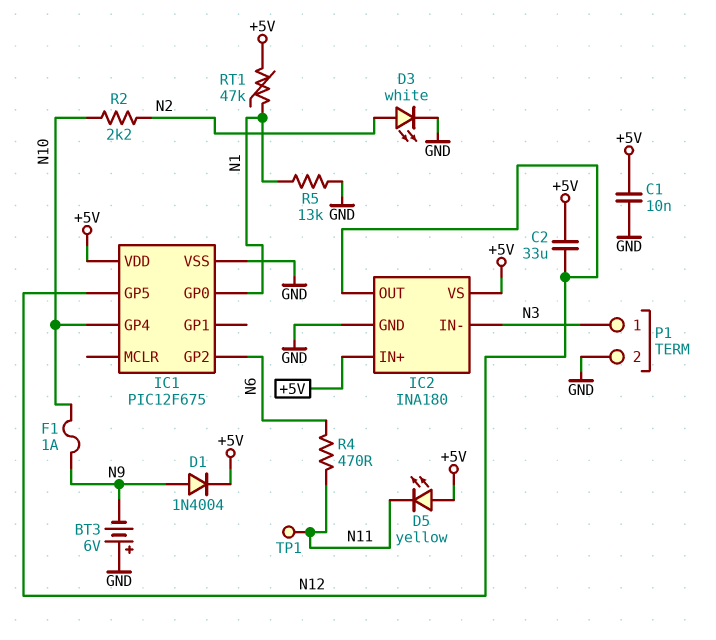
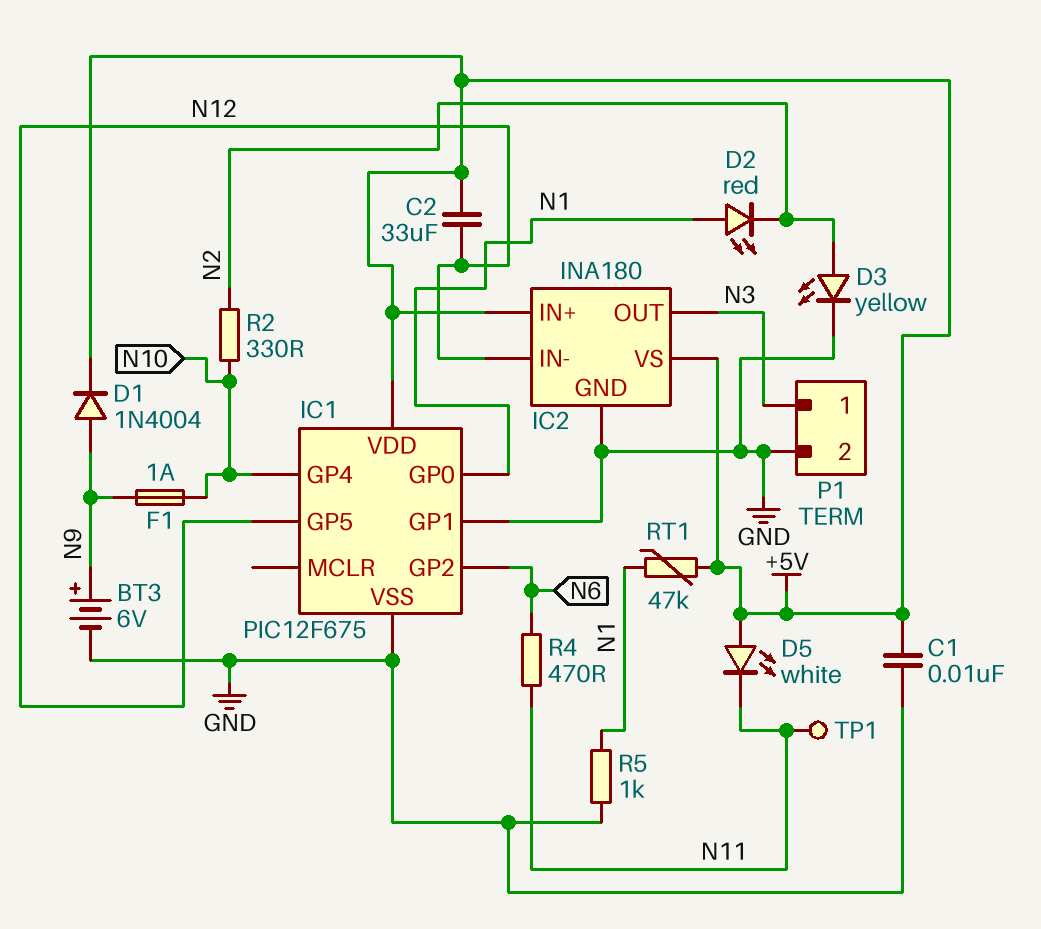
BT3: 6V (plus GND, minus N9) -> 6V (plus N9, minus GND)
D2: none -> LED red (A N1, K N2)
D3: LED white (A N2, K GND) -> LED yellow (A N2, K GND)
D5: LED yellow (A +5V, K N11) -> LED white (A +5V, K N11)
IC1 pin GP1: none -> GND
IC2 pin IN-: N3 -> N12
IC2 pin OUT: N12 -> N3
R2: 2.2k (N2, N10) -> 330 (N2, N10)
R5: 13k (GND, N1) -> 1k (GND, N1)

